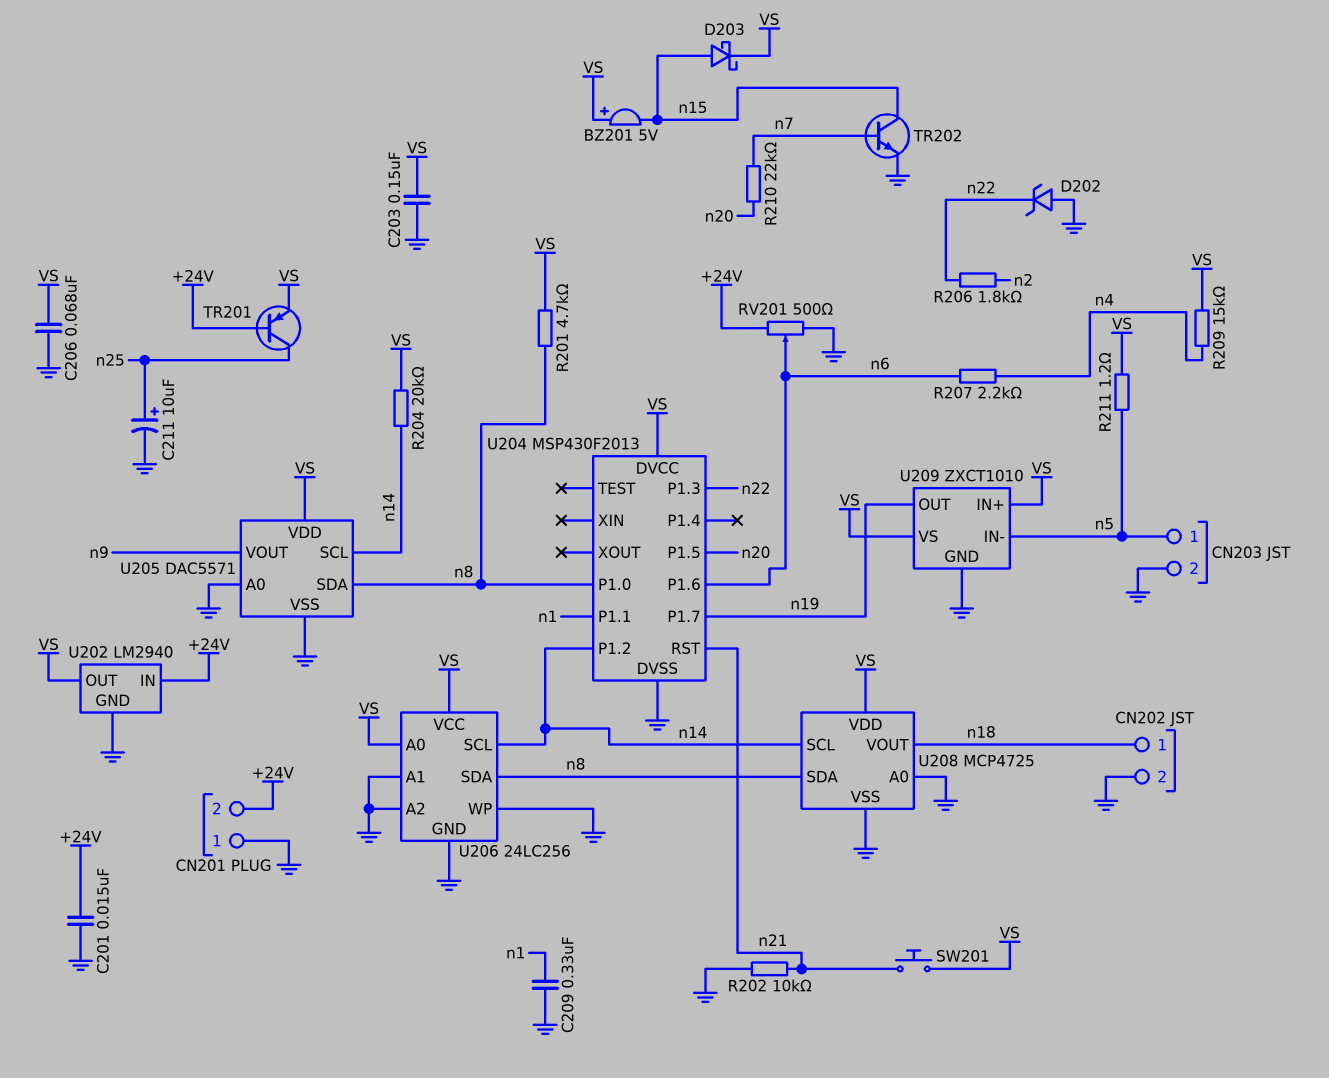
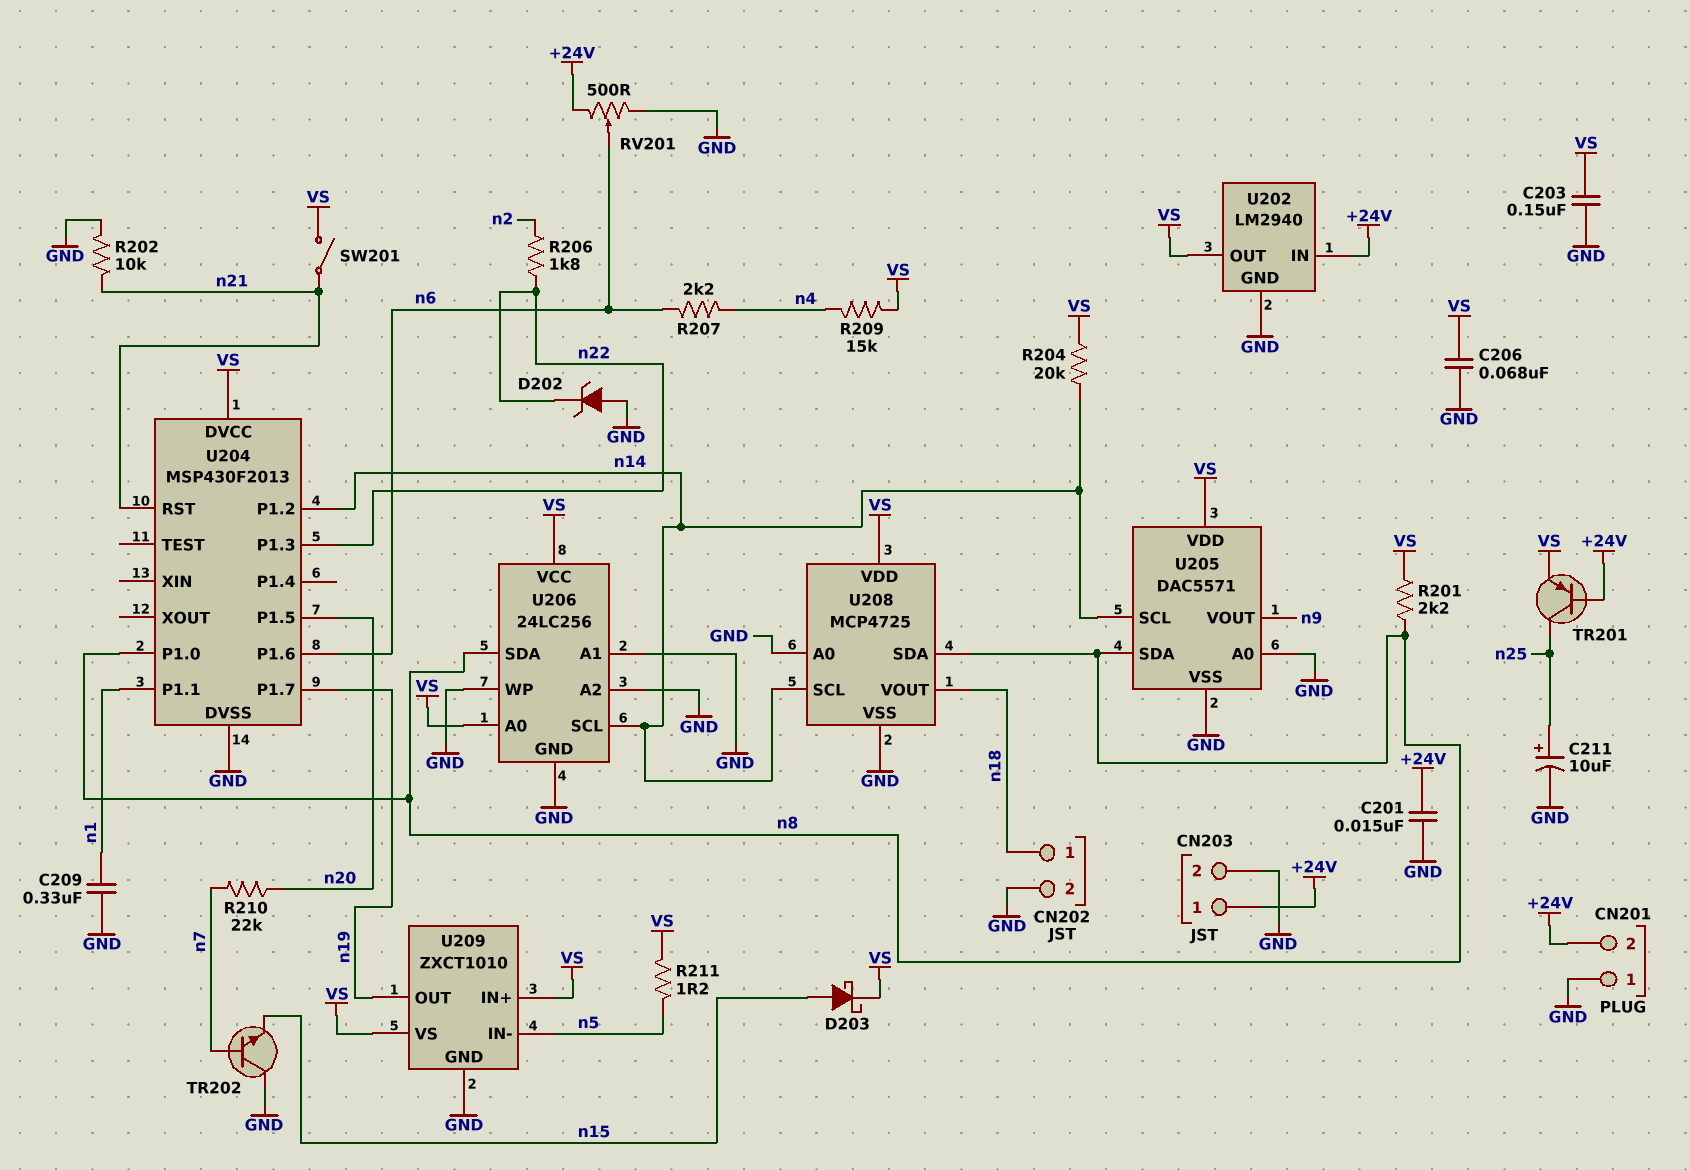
BZ201: buzzer 5V (plus VS, minus n15) -> none
CN203 pin 1: n5 -> +24V
R201: 4.7k (VS, n8) -> 2.2k (VS, n8)
SW201: button (VS, n21) -> switch (VS, n21)
TR202: NPN (B n7, C n15, E GND) -> NPN (B n7, C GND, E n15)

